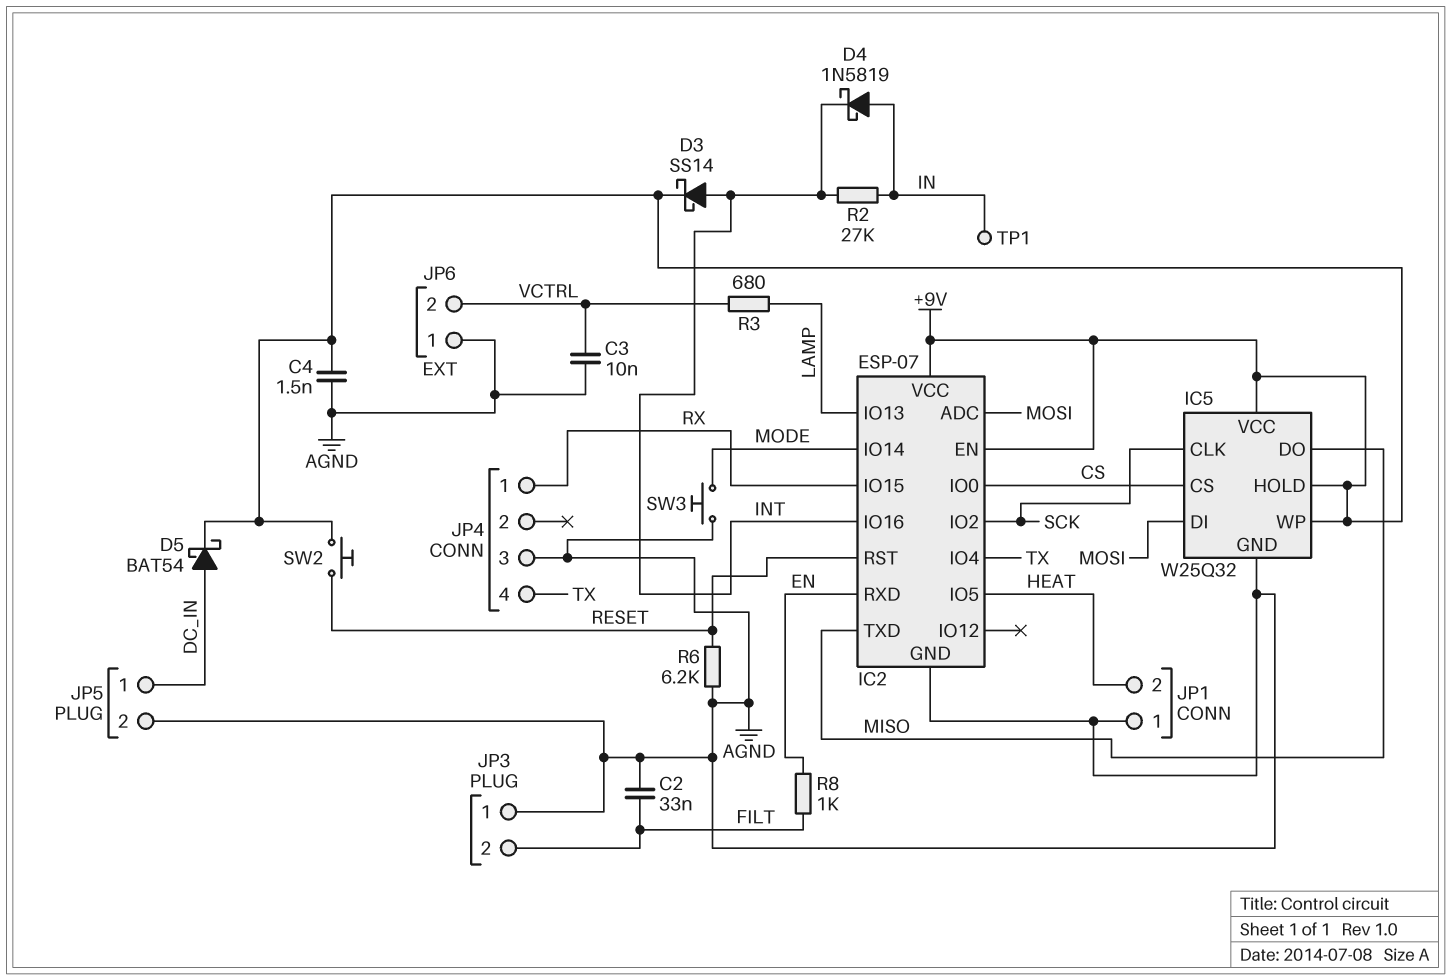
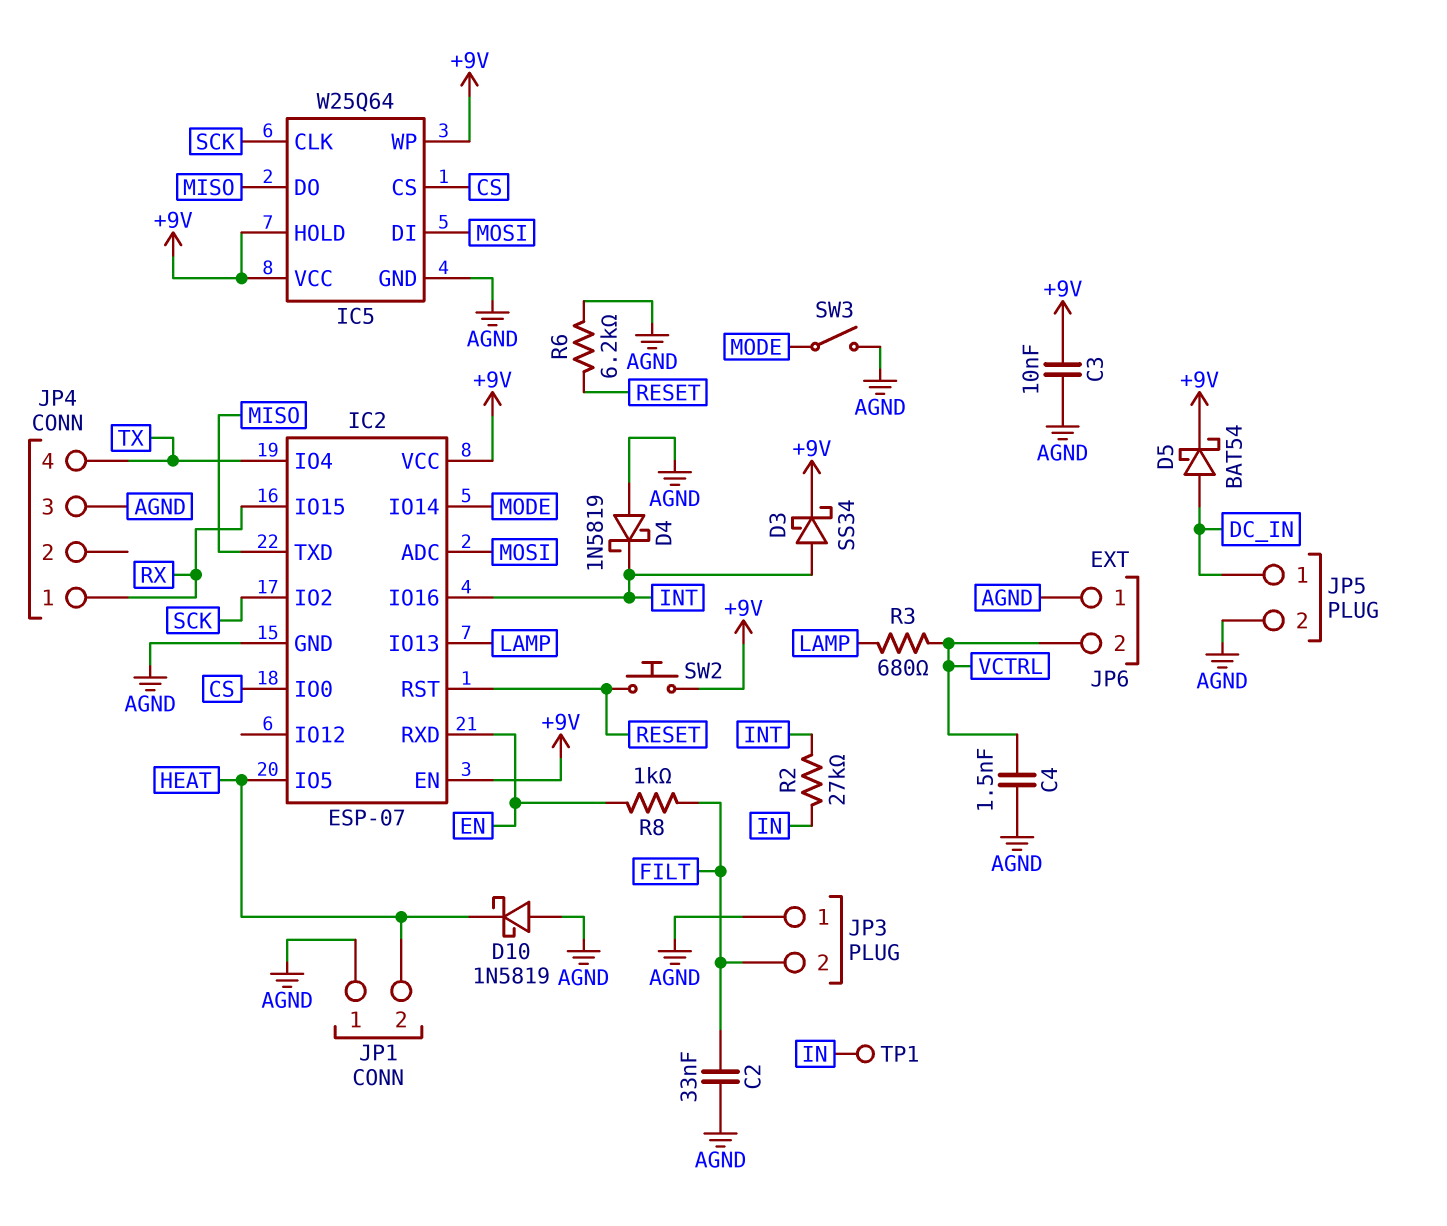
C3: 10nF (AGND, VCTRL) -> 10nF (+9V, AGND)
C4: 1.5nF (+9V, AGND) -> 1.5nF (AGND, VCTRL)
D3: schottky SS14 (A INT, K +9V) -> schottky SS34 (A INT, K +9V)
D4: schottky 1N5819 (A IN, K INT) -> schottky 1N5819 (A AGND, K INT)
D10: none -> schottky 1N5819 (A AGND, K HEAT)
IC5: W25Q32 -> W25Q64
SW3: button (AGND, MODE) -> switch (AGND, MODE)

